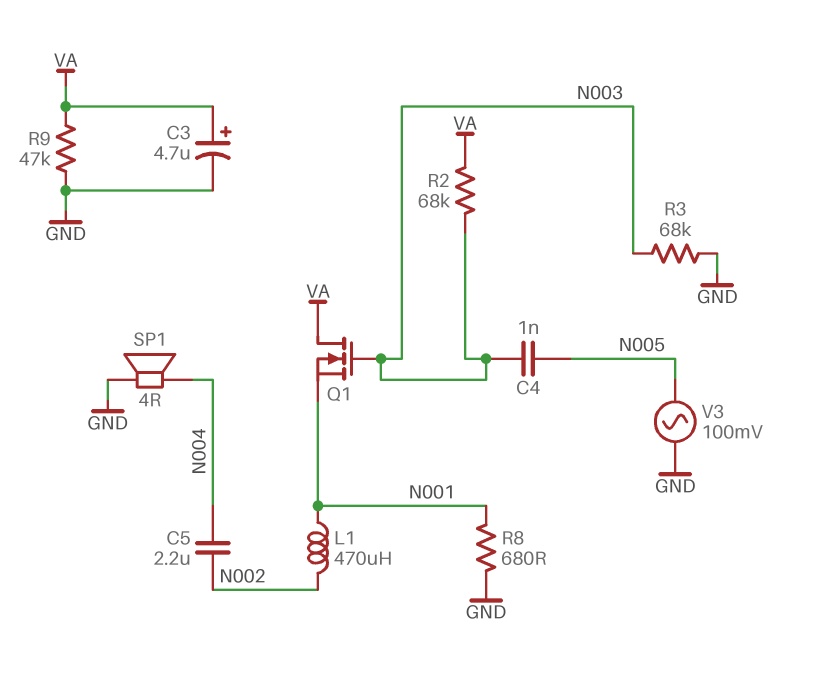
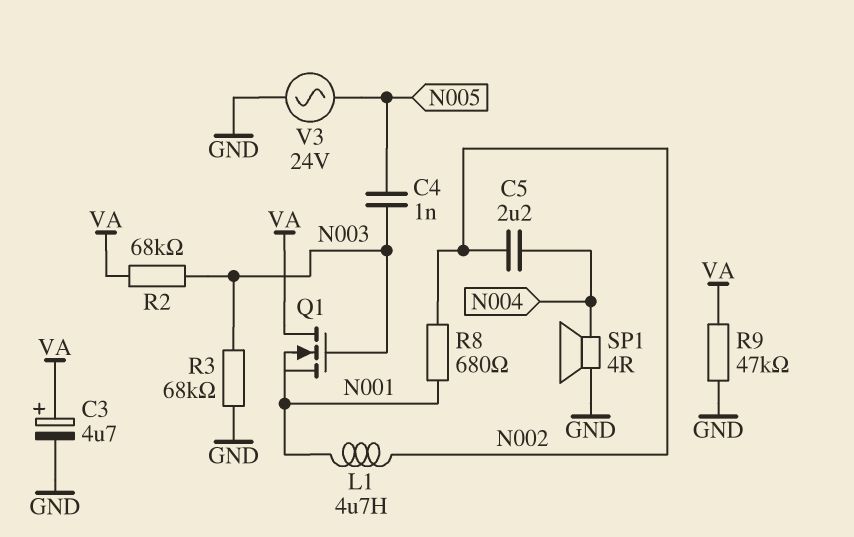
L1: 470uH (N001, N002) -> 4.7uH (N001, N002)
R8: 680 (GND, N001) -> 680 (N001, N002)
V3: AC 100mV (GND, N005) -> AC 24V (GND, N005)

